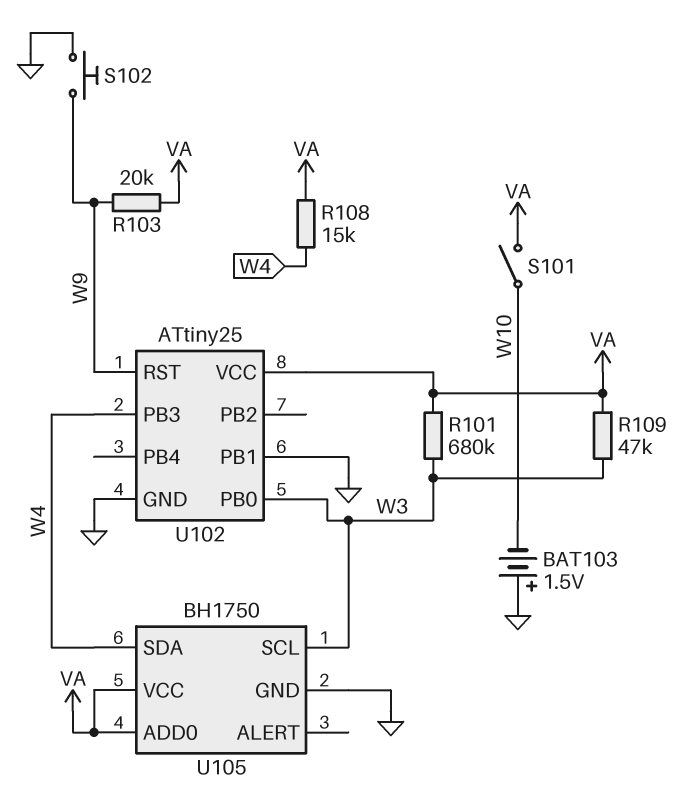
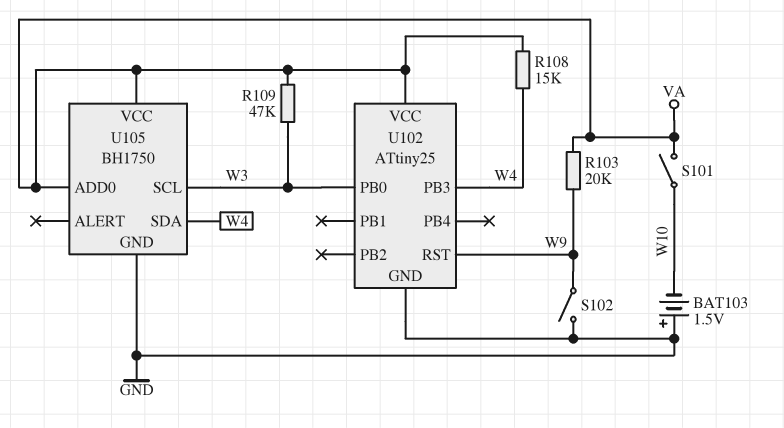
R101: 680k (VA, W3) -> none
S102: button (GND, W9) -> switch (GND, W9)
U102 pin PB1: GND -> none

